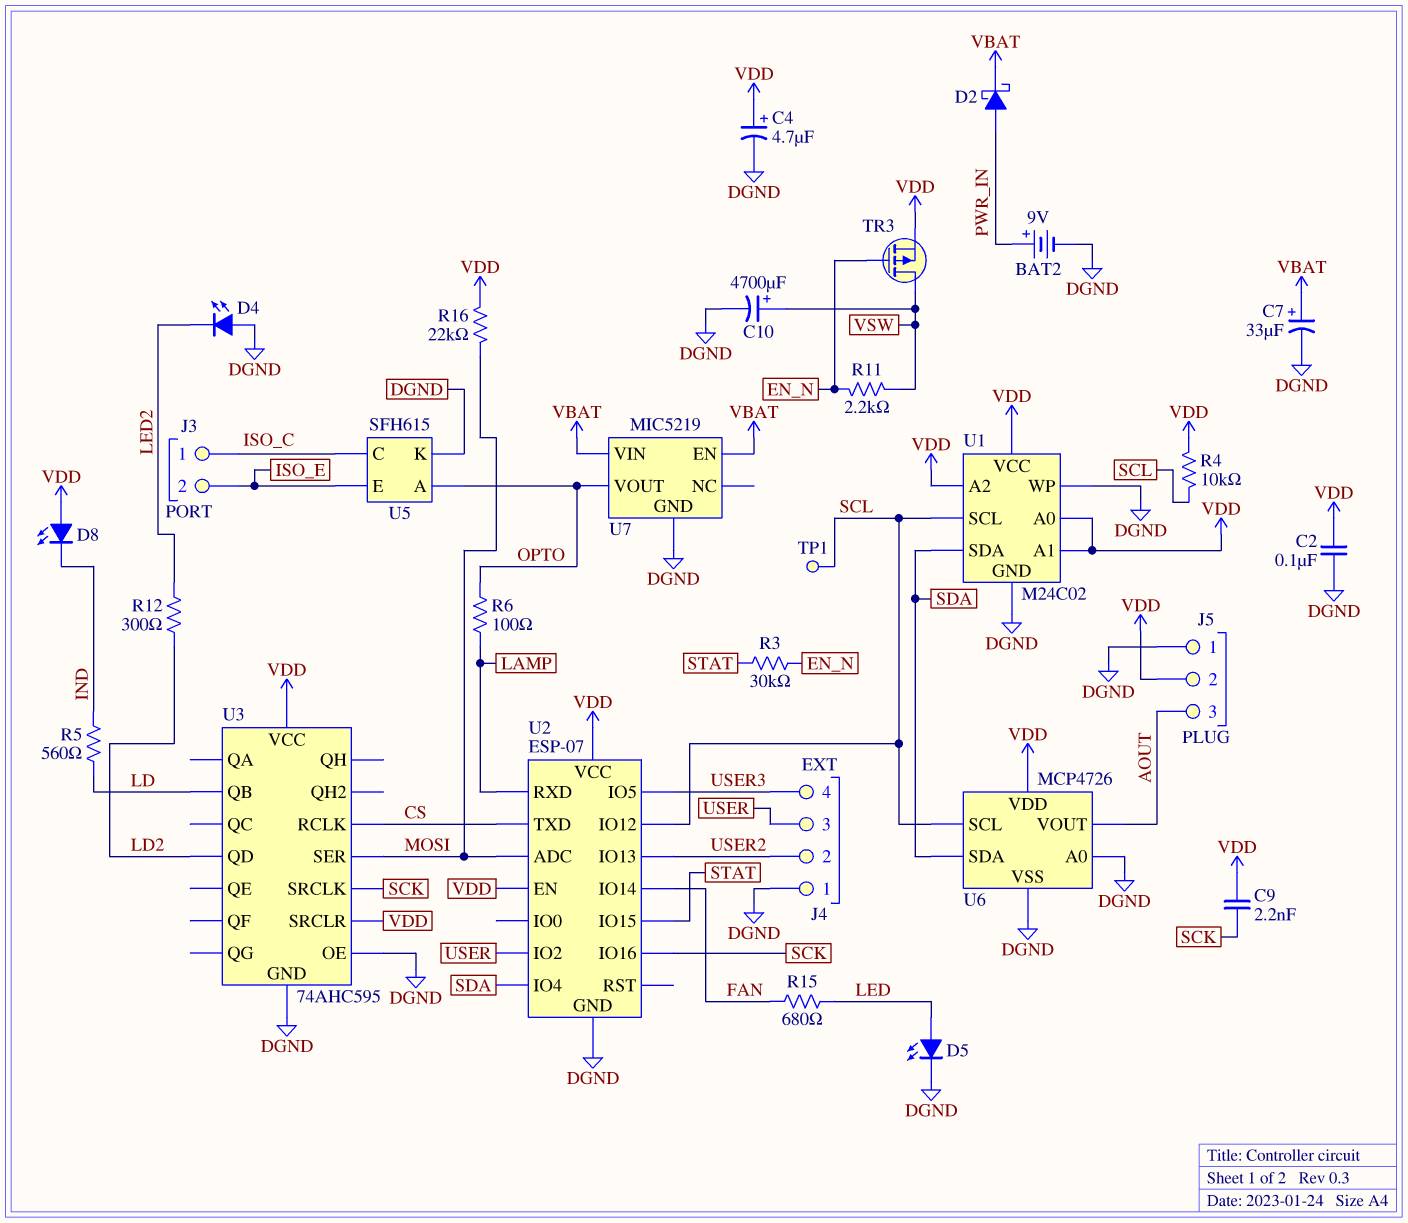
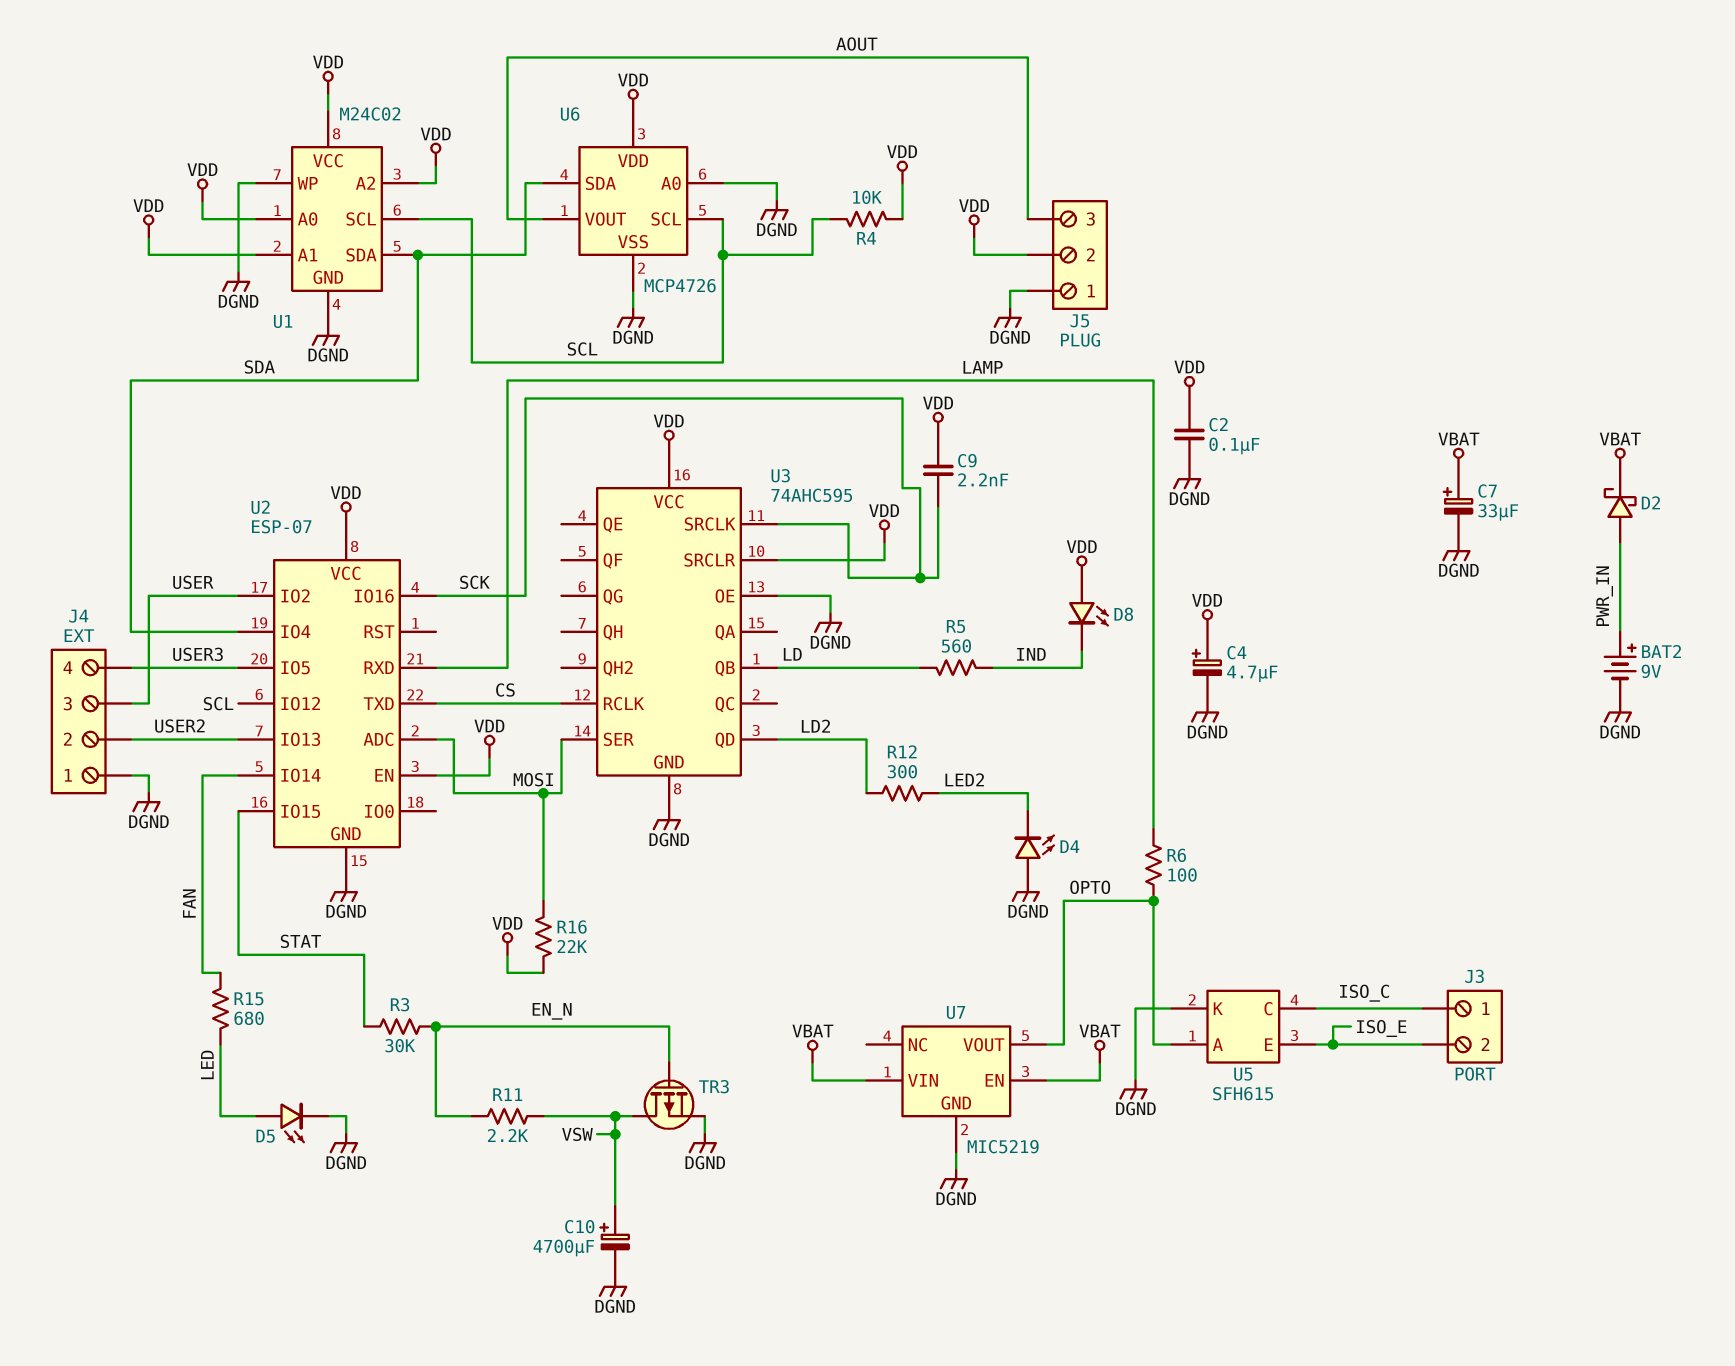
TP1: test point (SCL) -> none
TR3: PMOS (G EN_N, D VSW, S VDD) -> PMOS (G EN_N, D VSW, S DGND)

